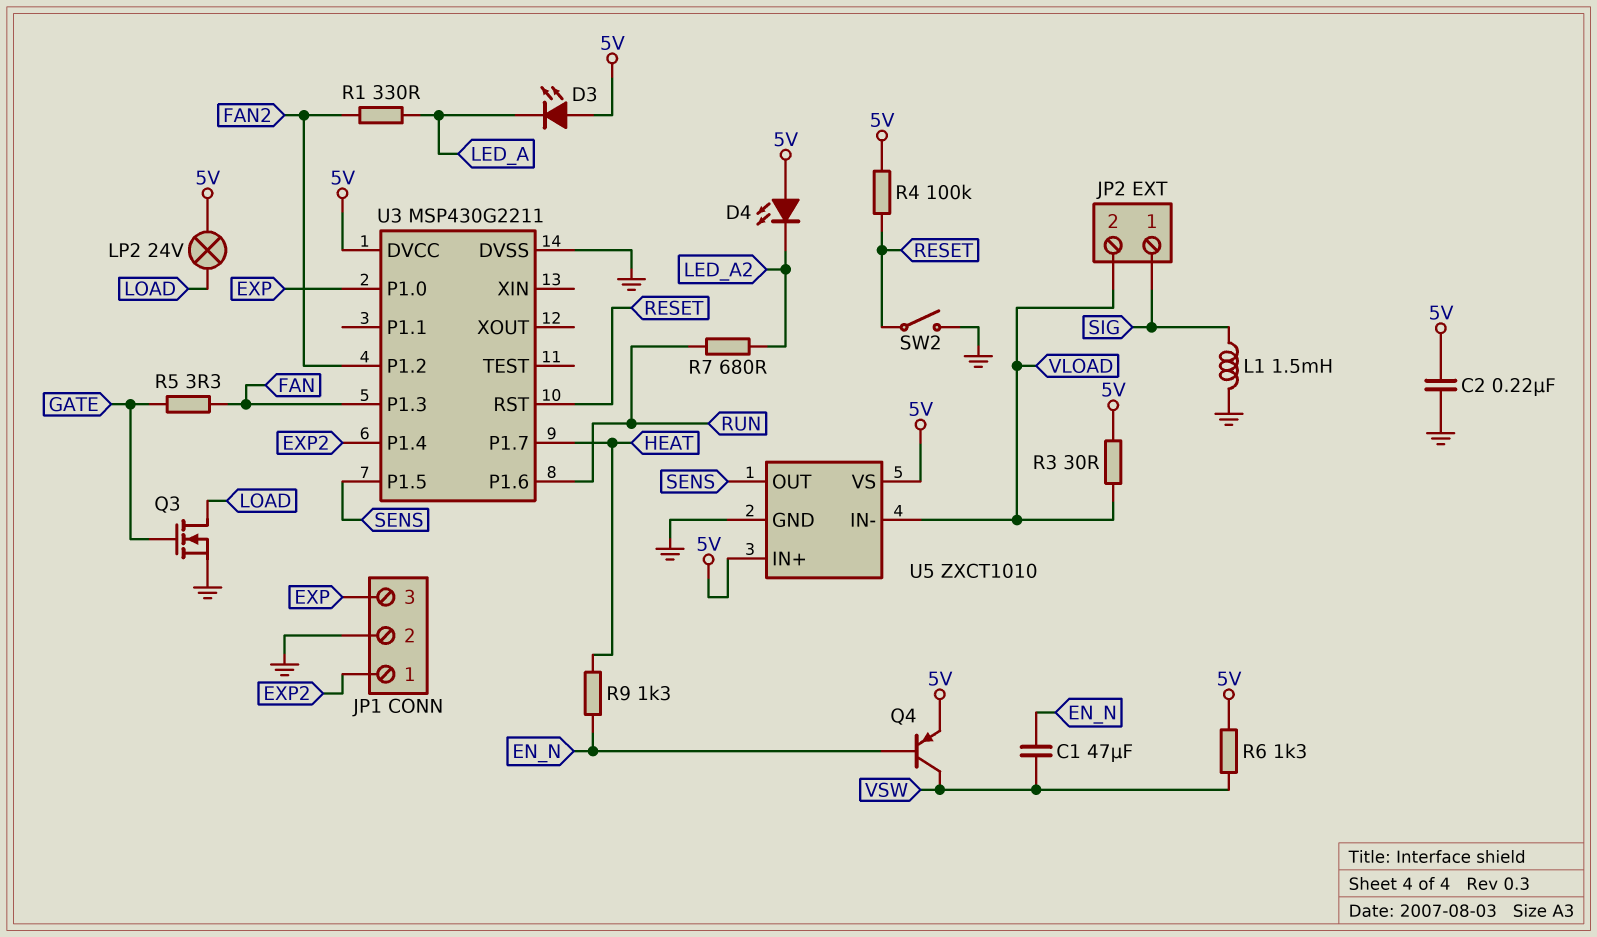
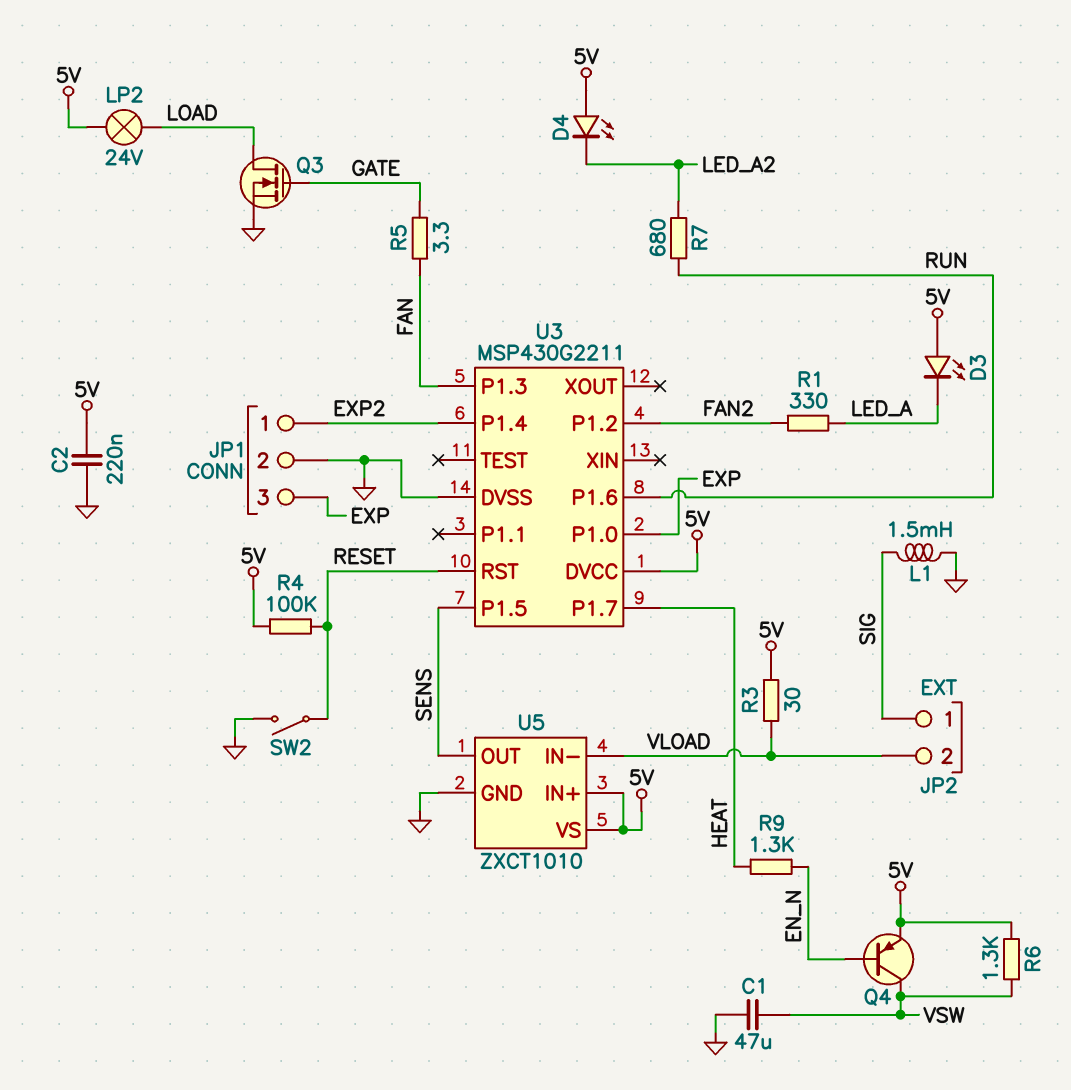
C1: 47uF (EN_N, VSW) -> 47uF (GND, VSW)

